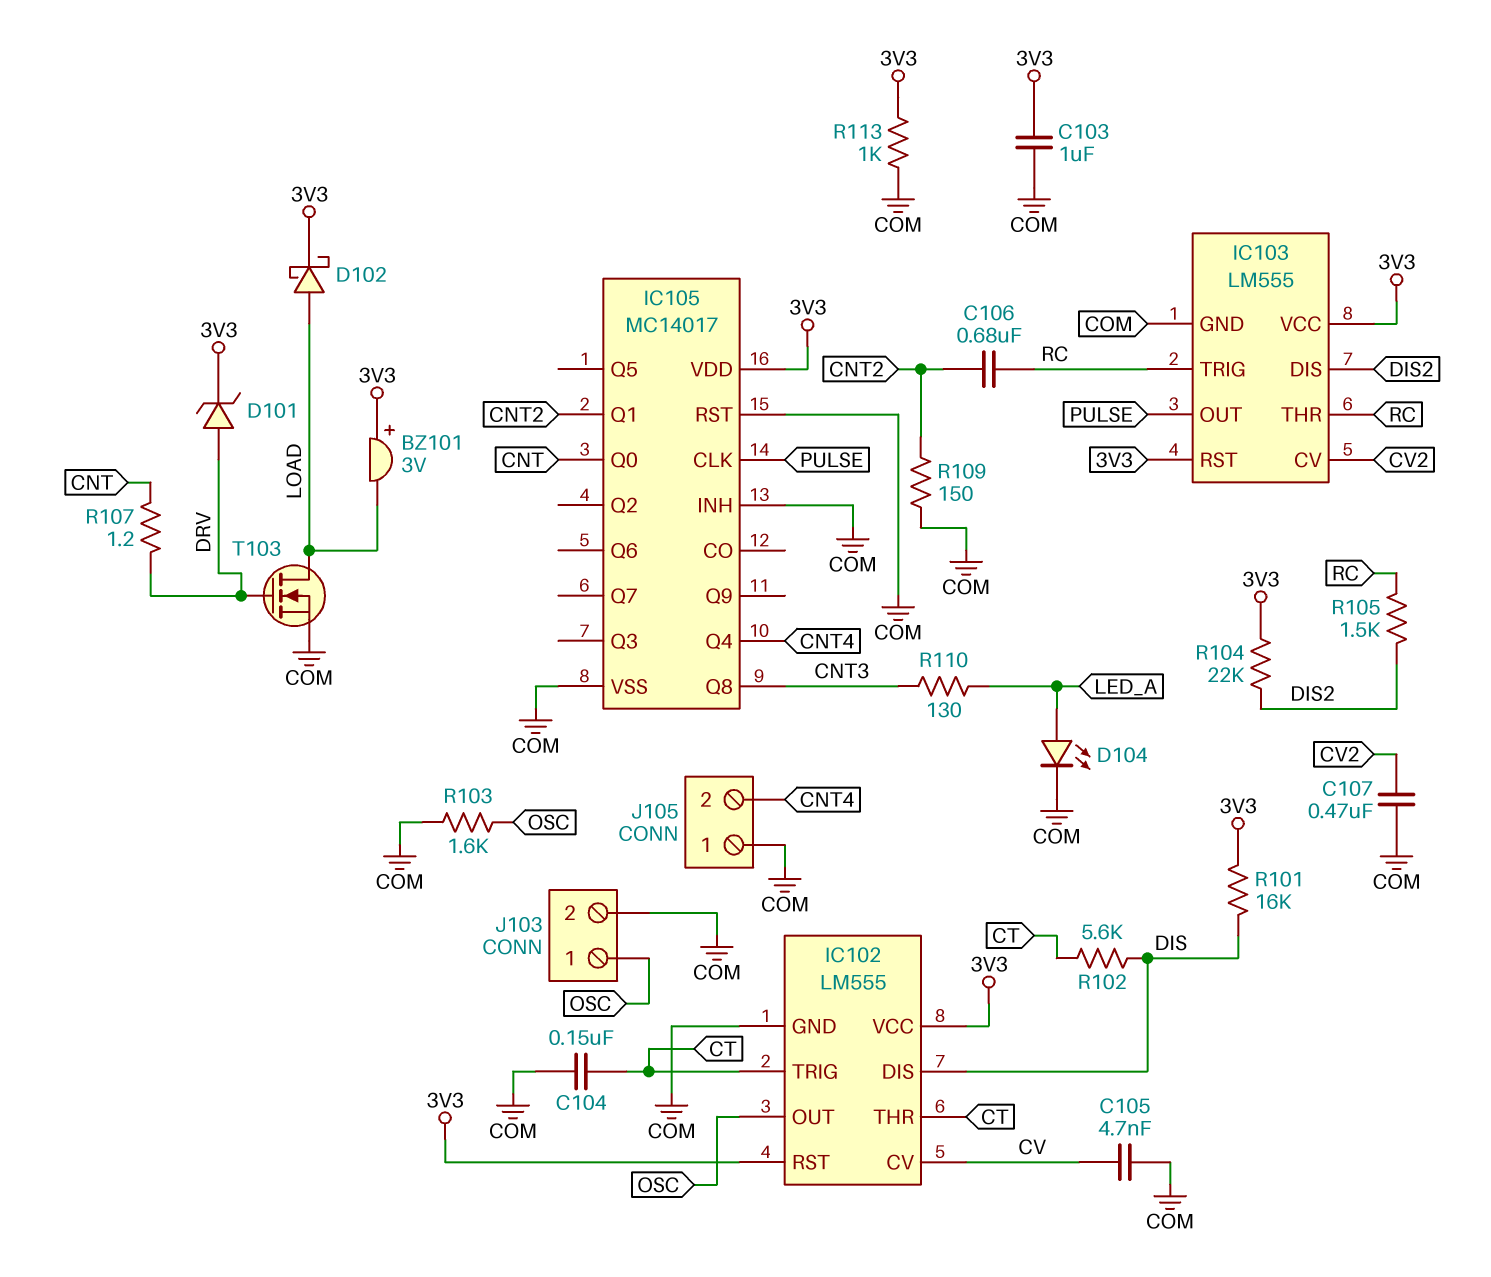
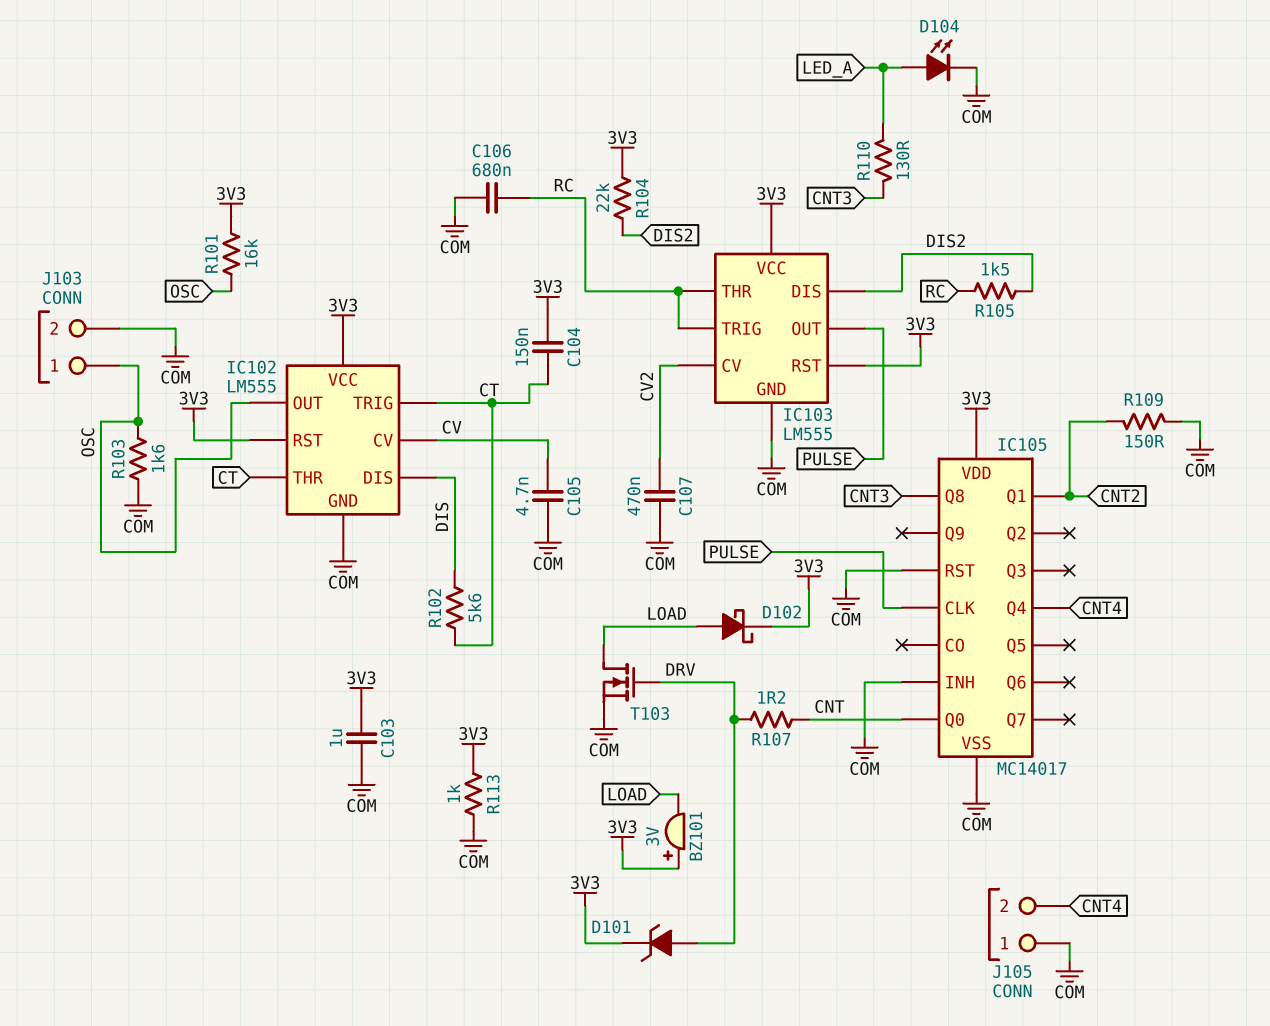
C104: 150nF (COM, CT) -> 150nF (3V3, CT)
C106: 680nF (CNT2, RC) -> 680nF (COM, RC)
R101: 16k (3V3, DIS) -> 16k (3V3, OSC)

